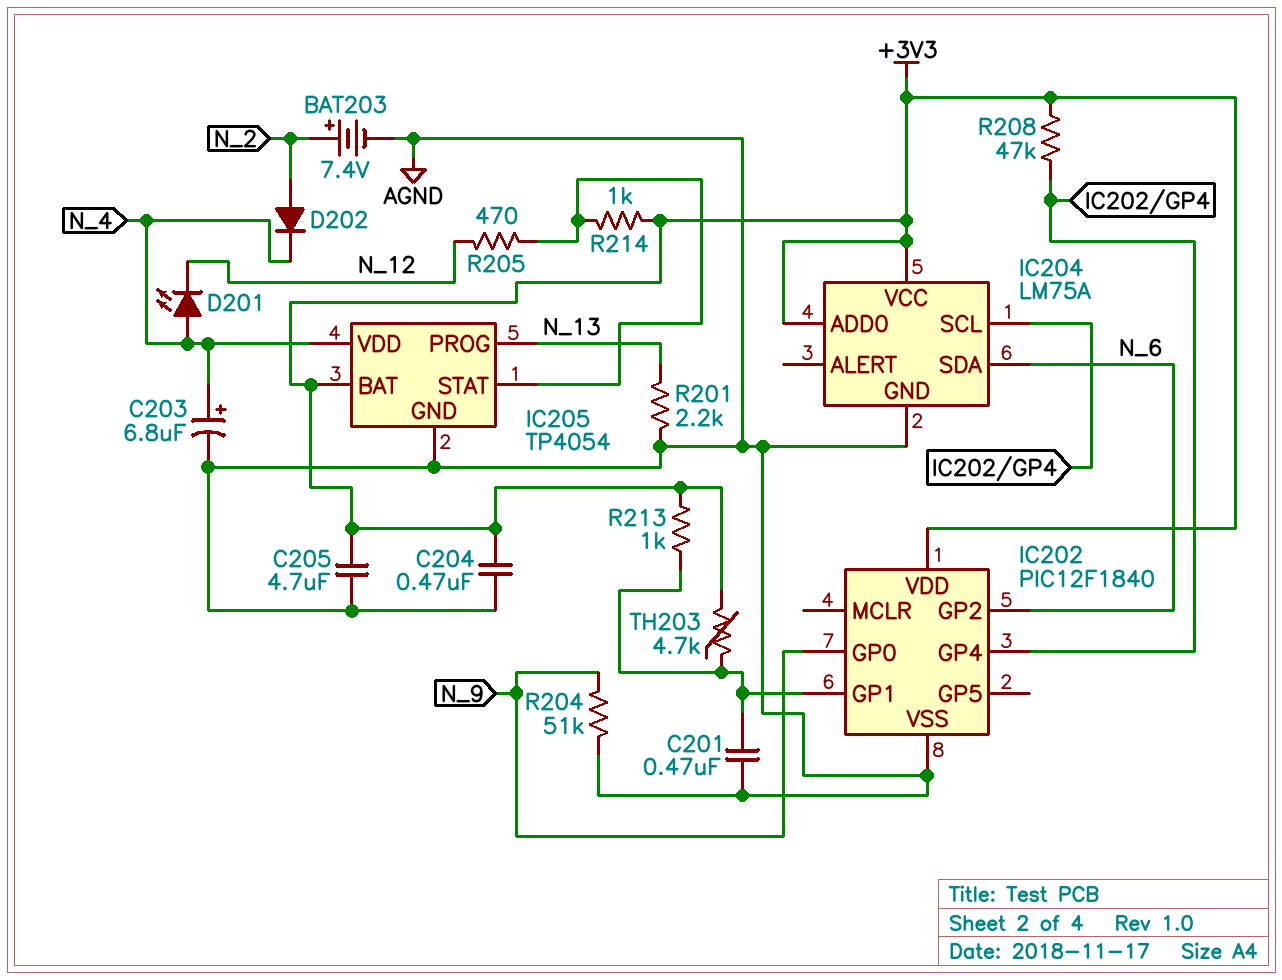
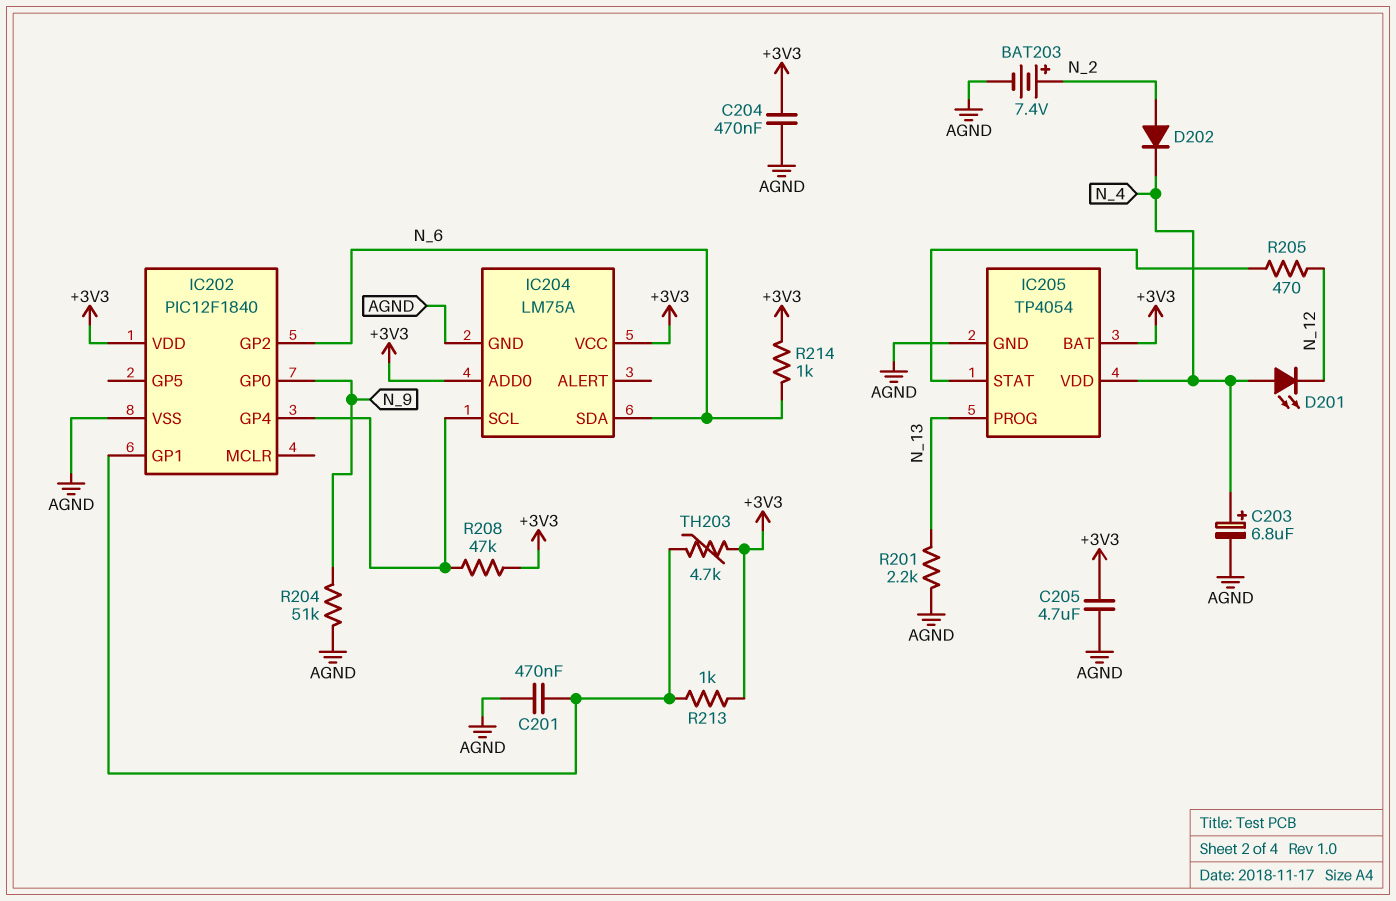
R214: 1k (+3V3, IC205/STAT) -> 1k (+3V3, N_6)

